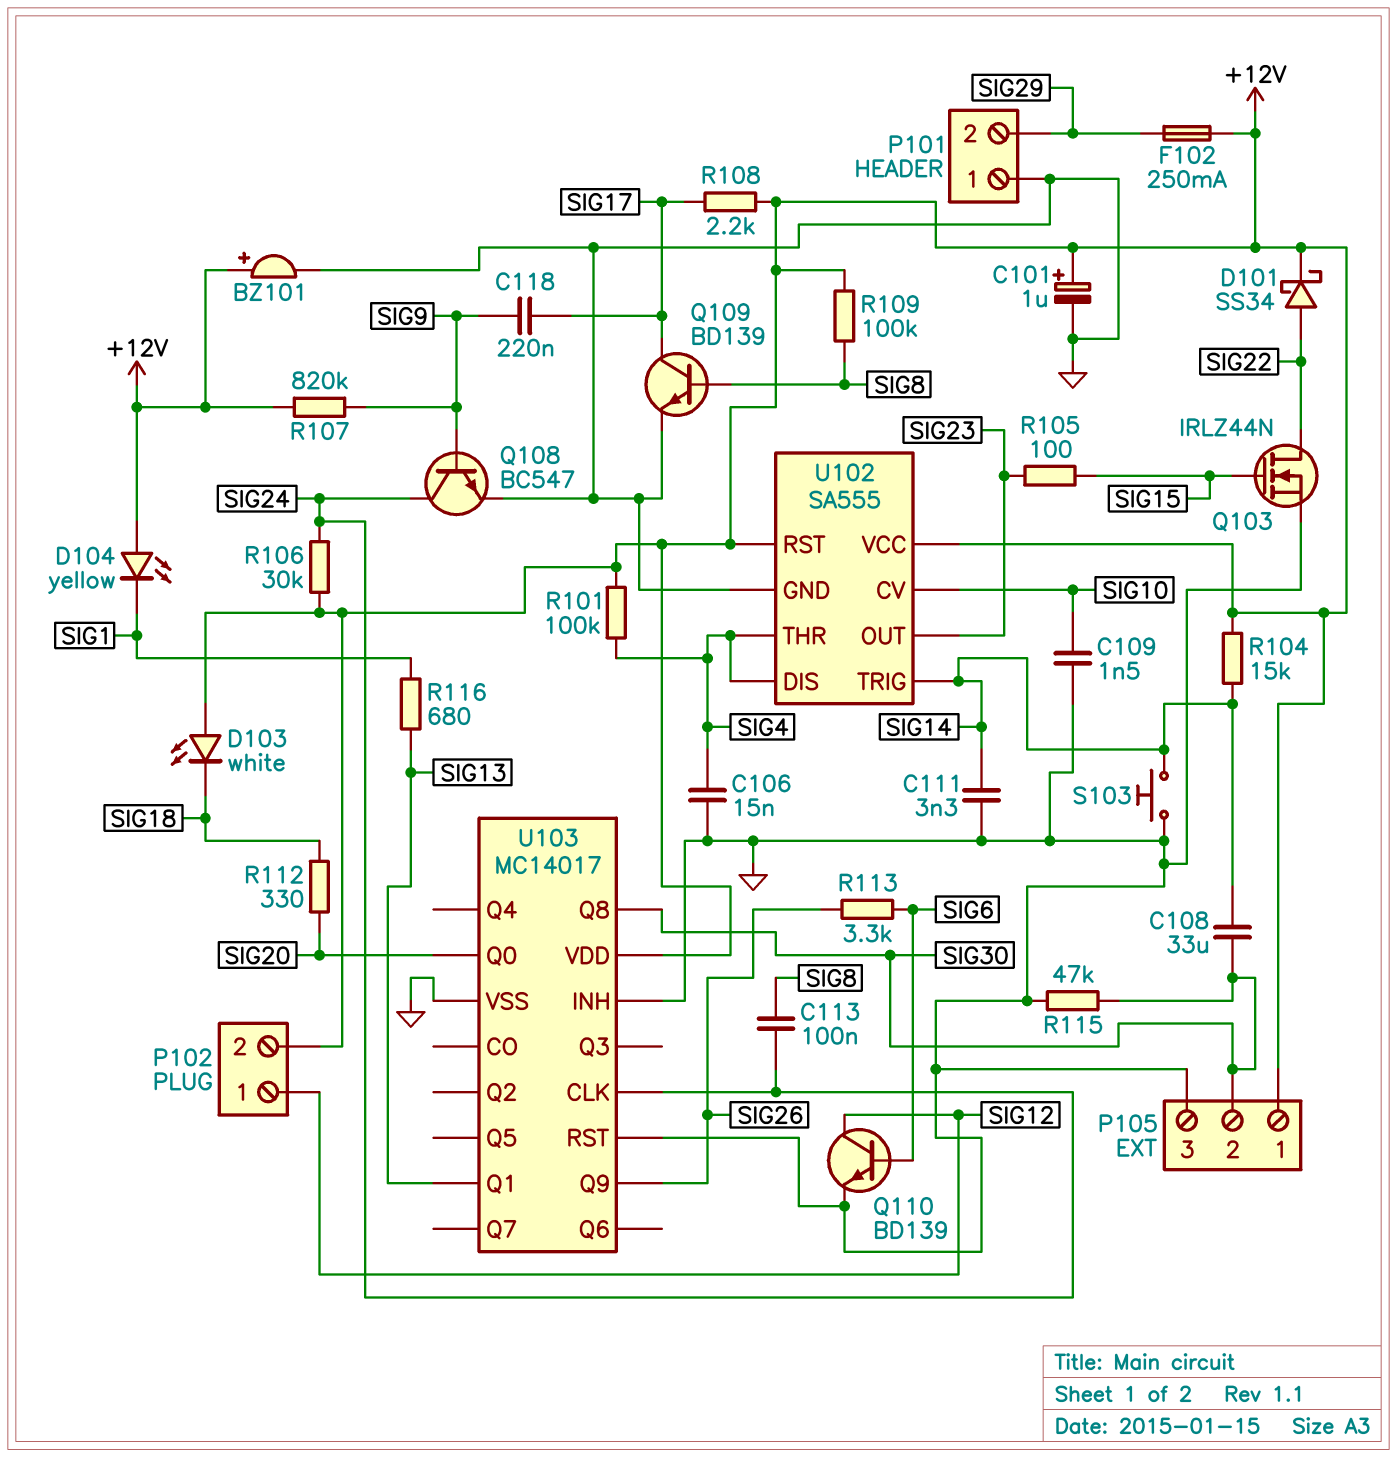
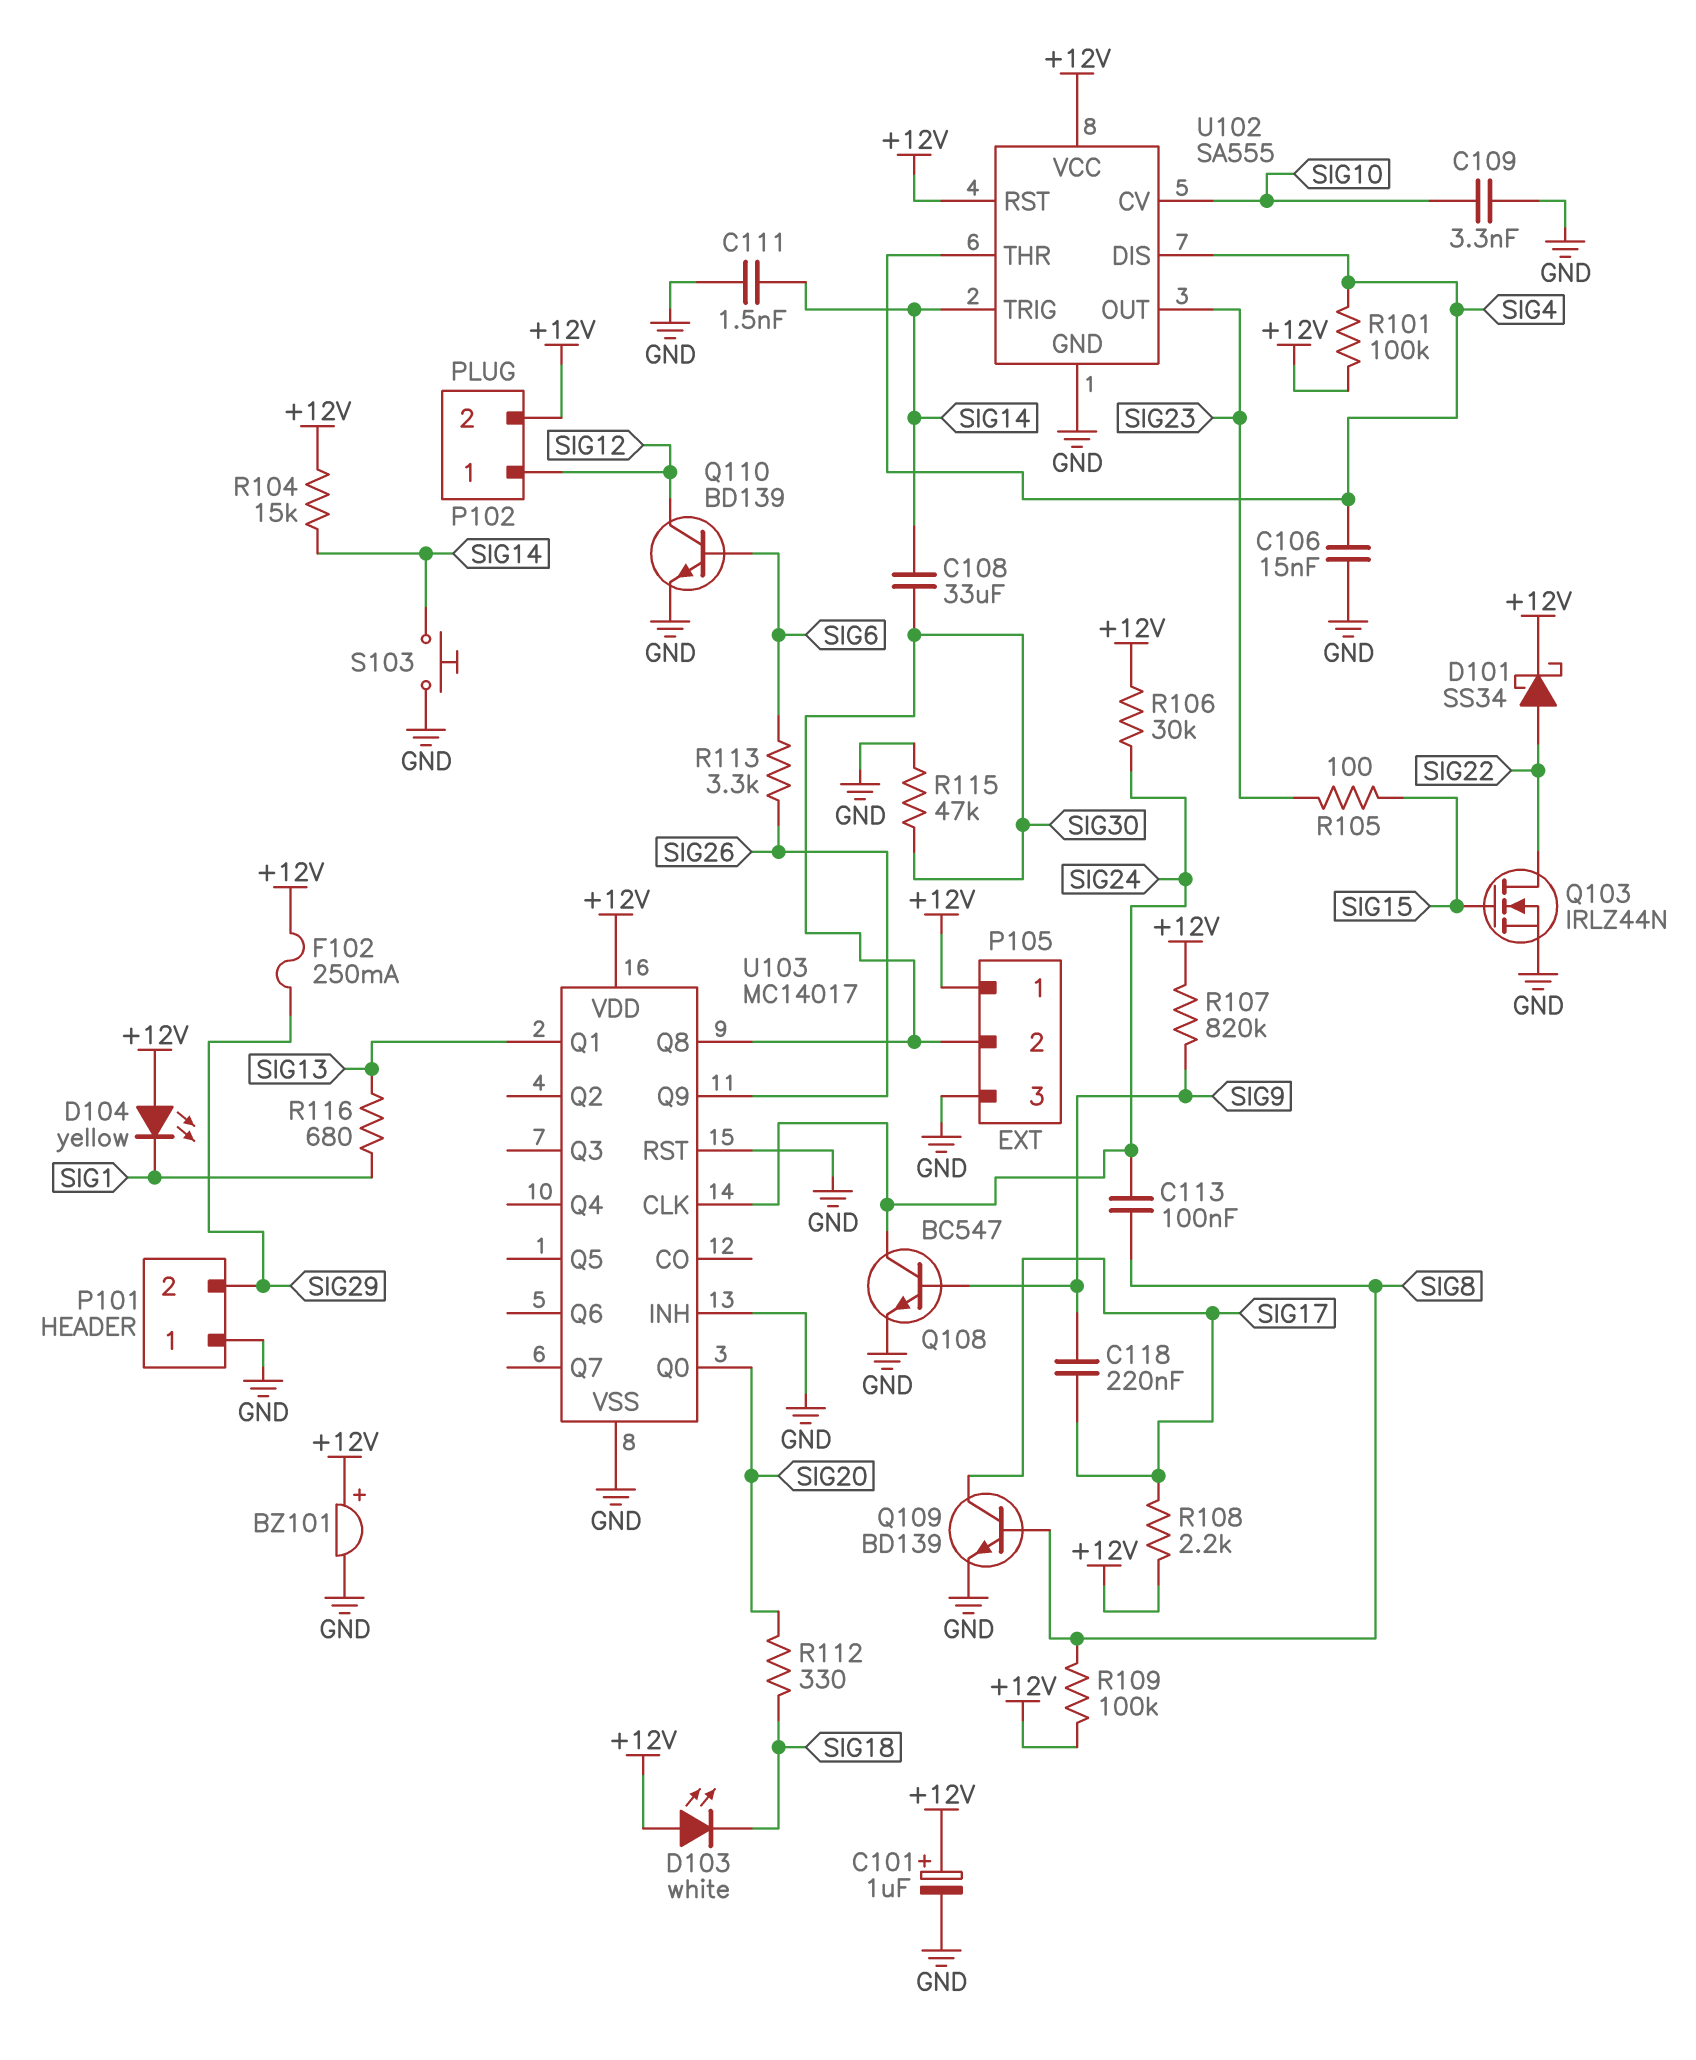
C109: 1.5nF (GND, SIG10) -> 3.3nF (GND, SIG10)
C111: 3.3nF (GND, SIG14) -> 1.5nF (GND, SIG14)

